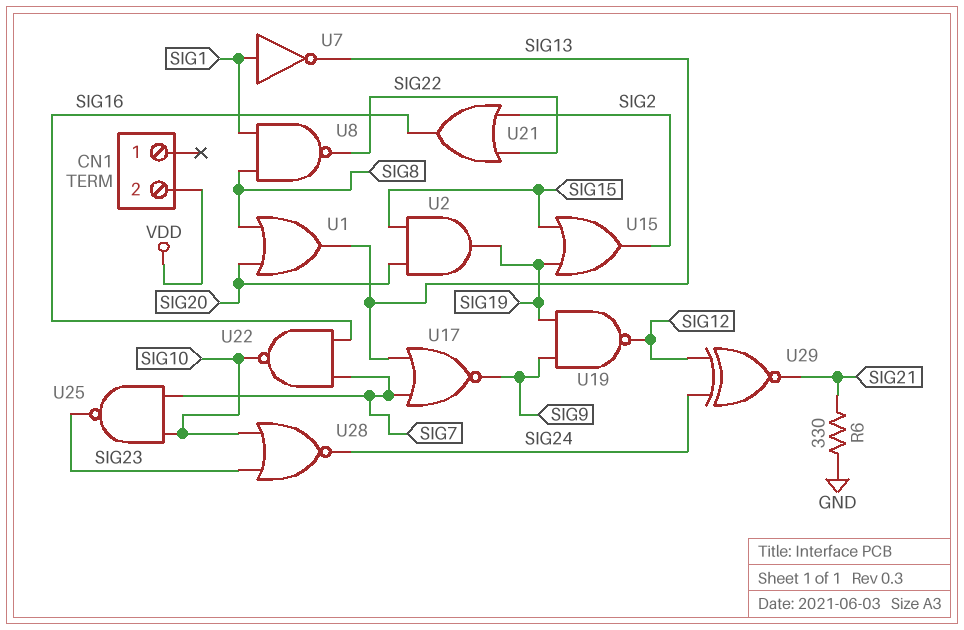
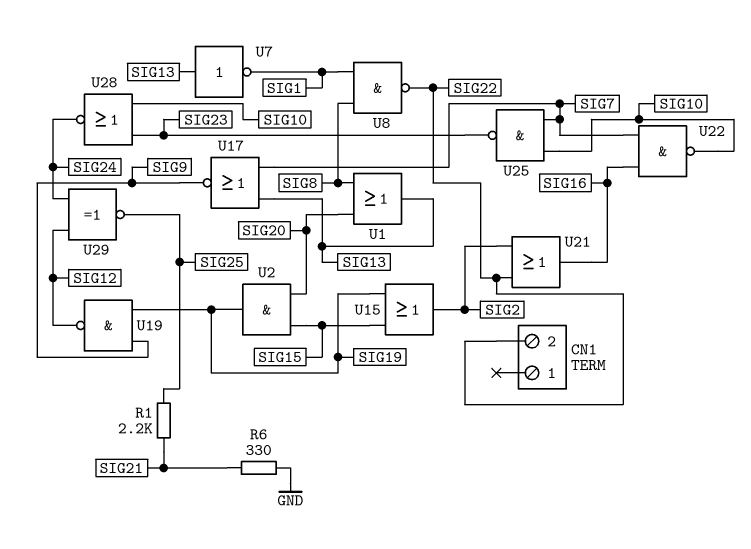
CN1 pin 2: VDD -> SIG22
R1: none -> 2.2k (SIG21, SIG25)
U7: NOT (in SIG1, out SIG13) -> NOT (in SIG13, out SIG1)
U29: XNOR (in SIG12, in SIG24, out SIG21) -> XNOR (in SIG12, in SIG24, out SIG25)

